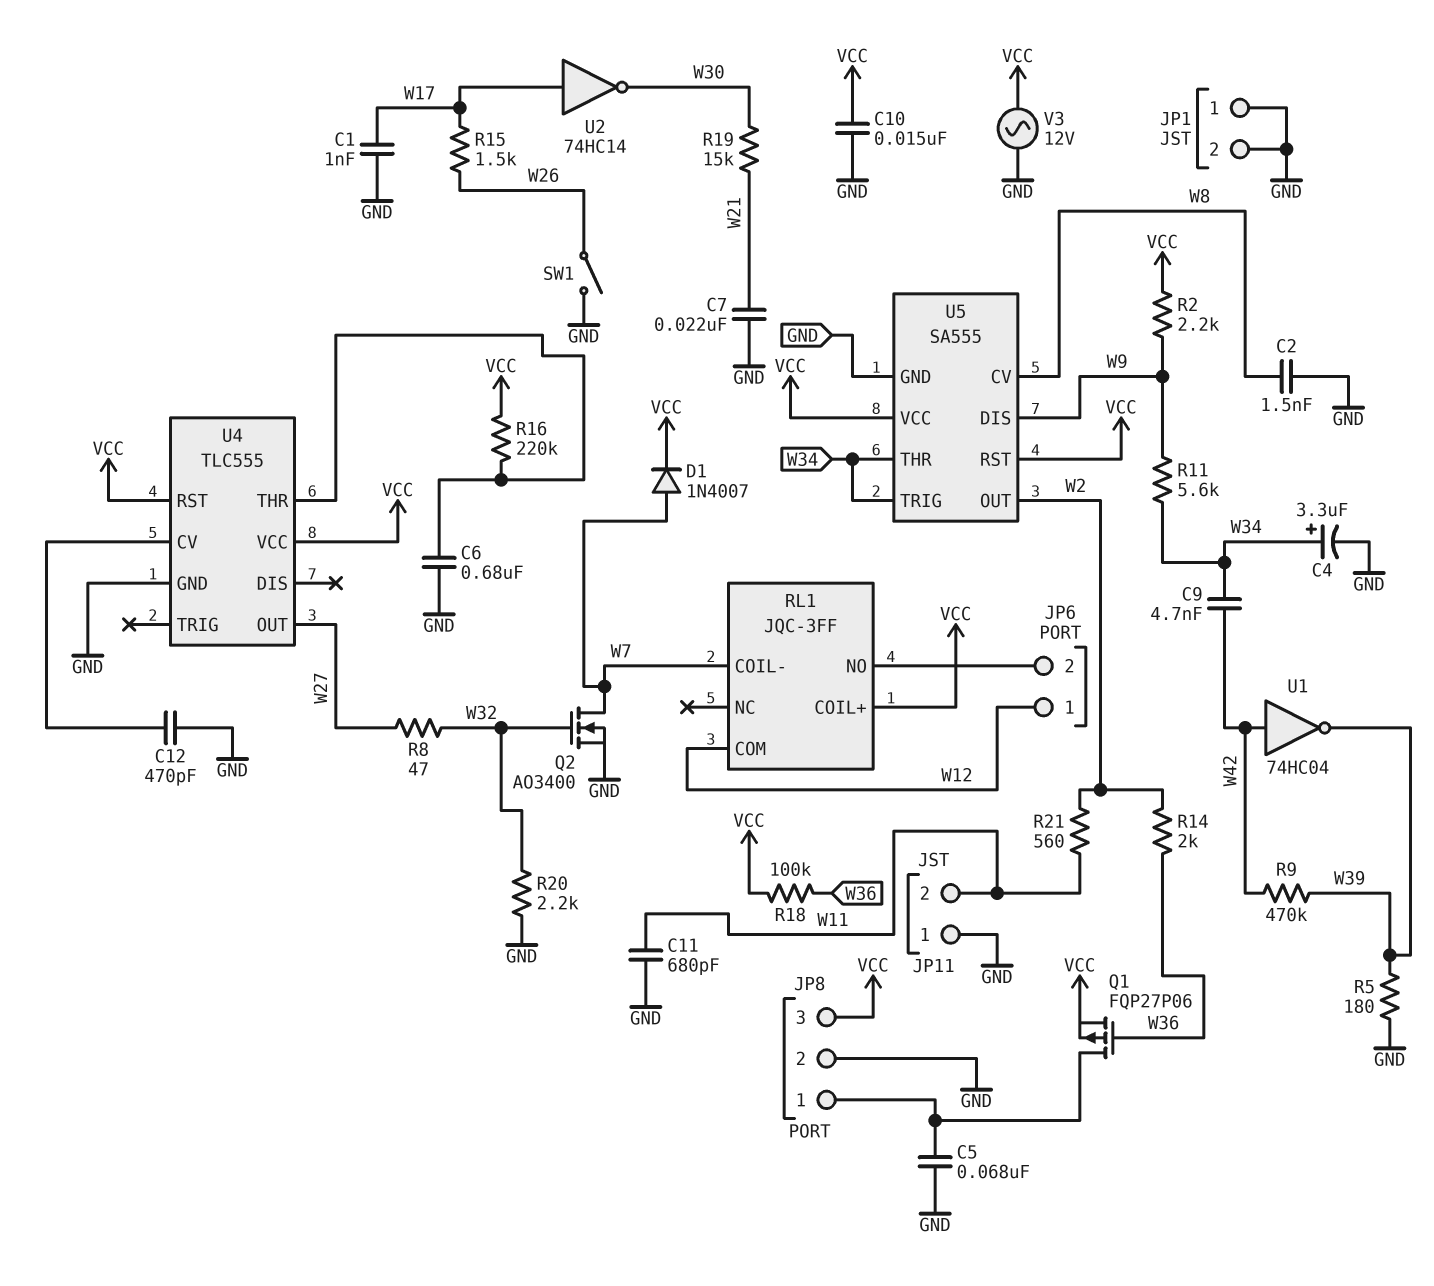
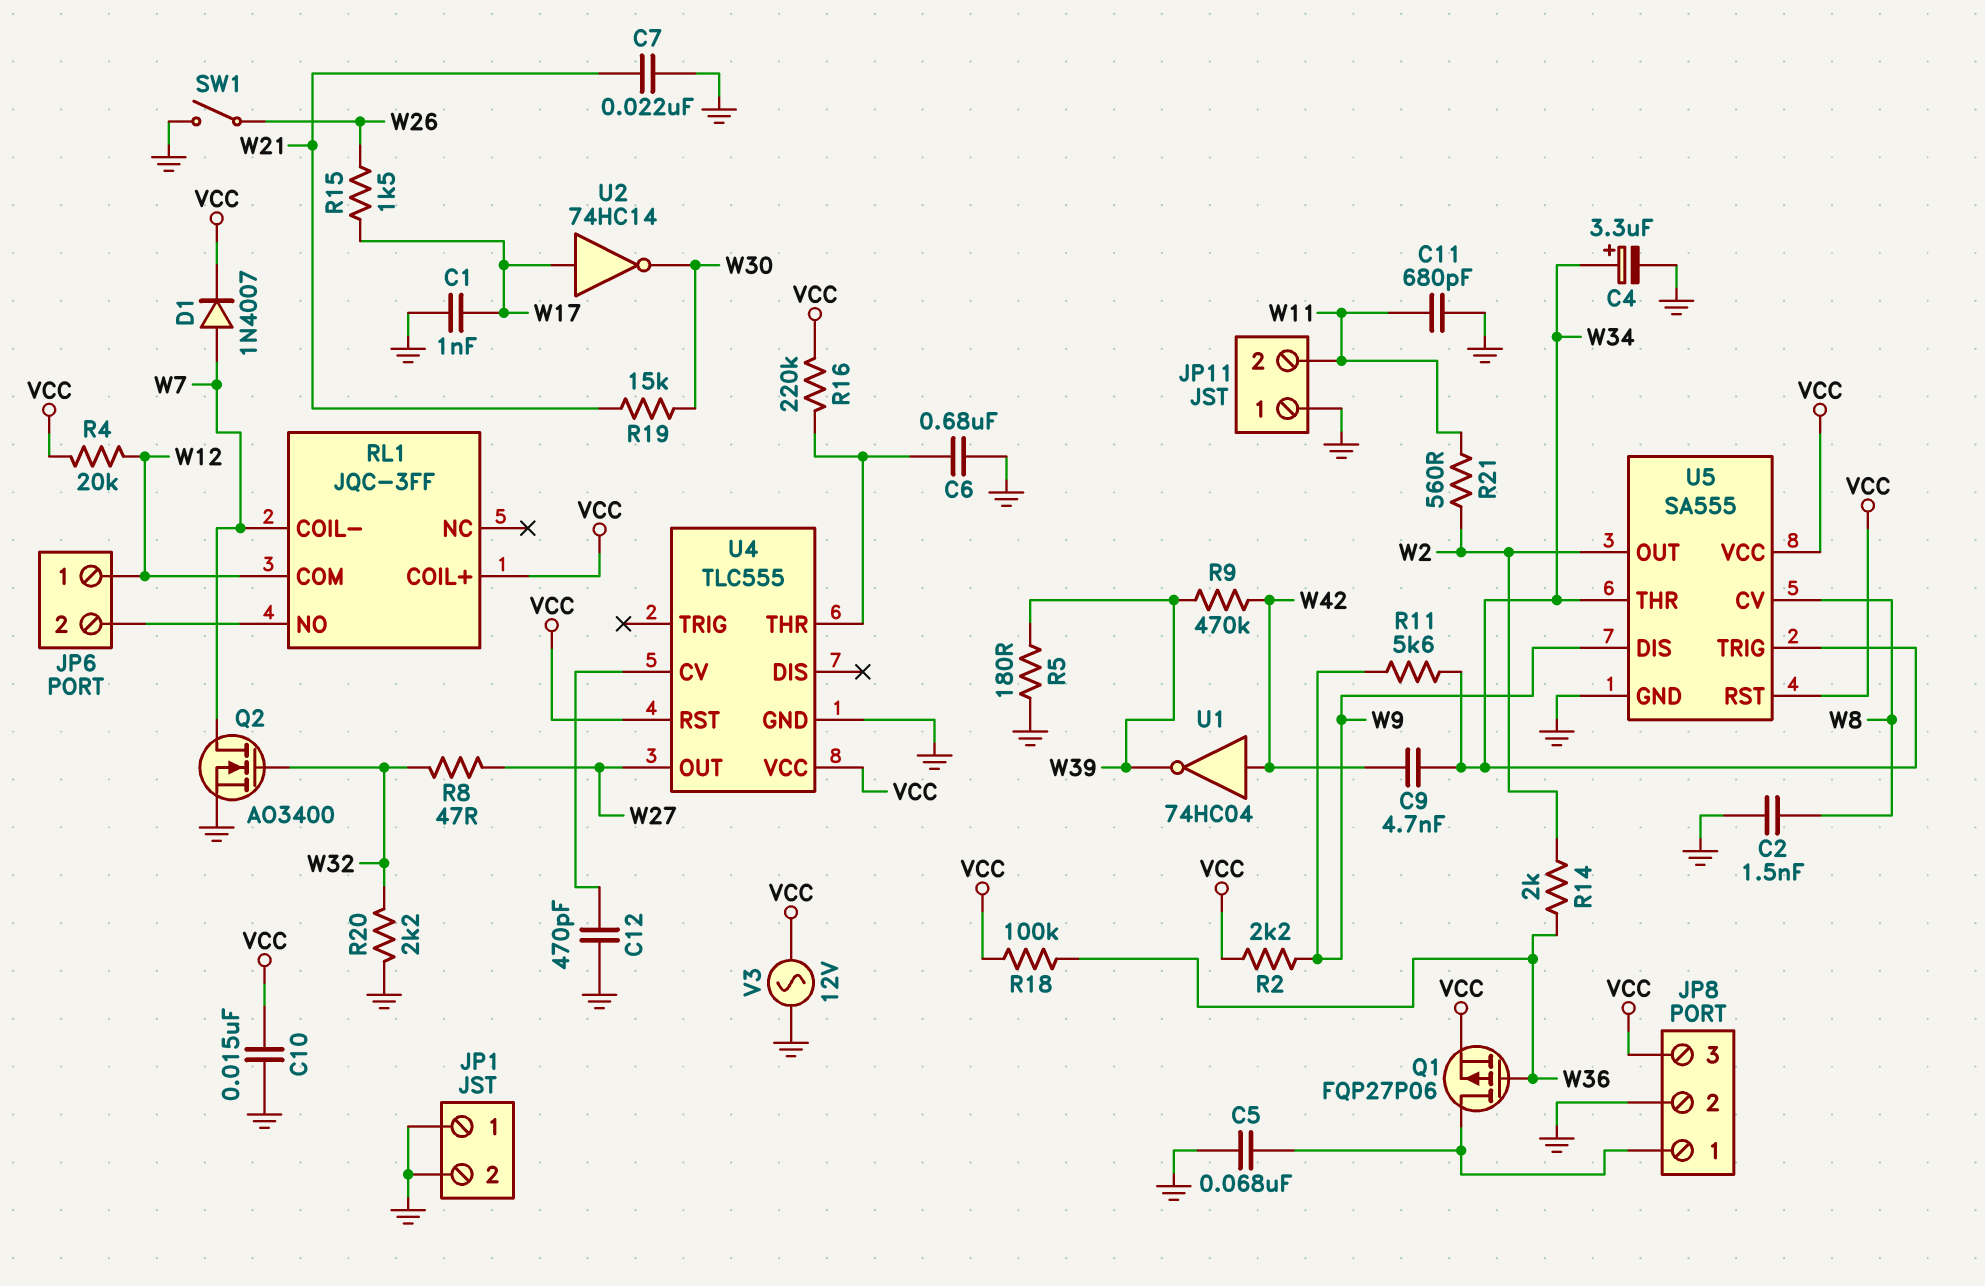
R4: none -> 20k (VCC, W12)

